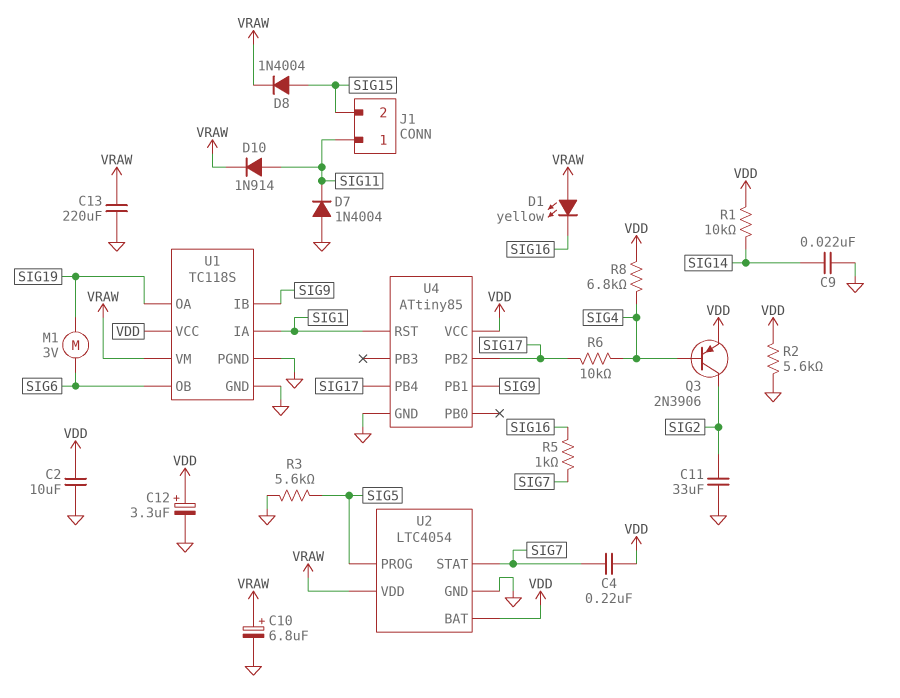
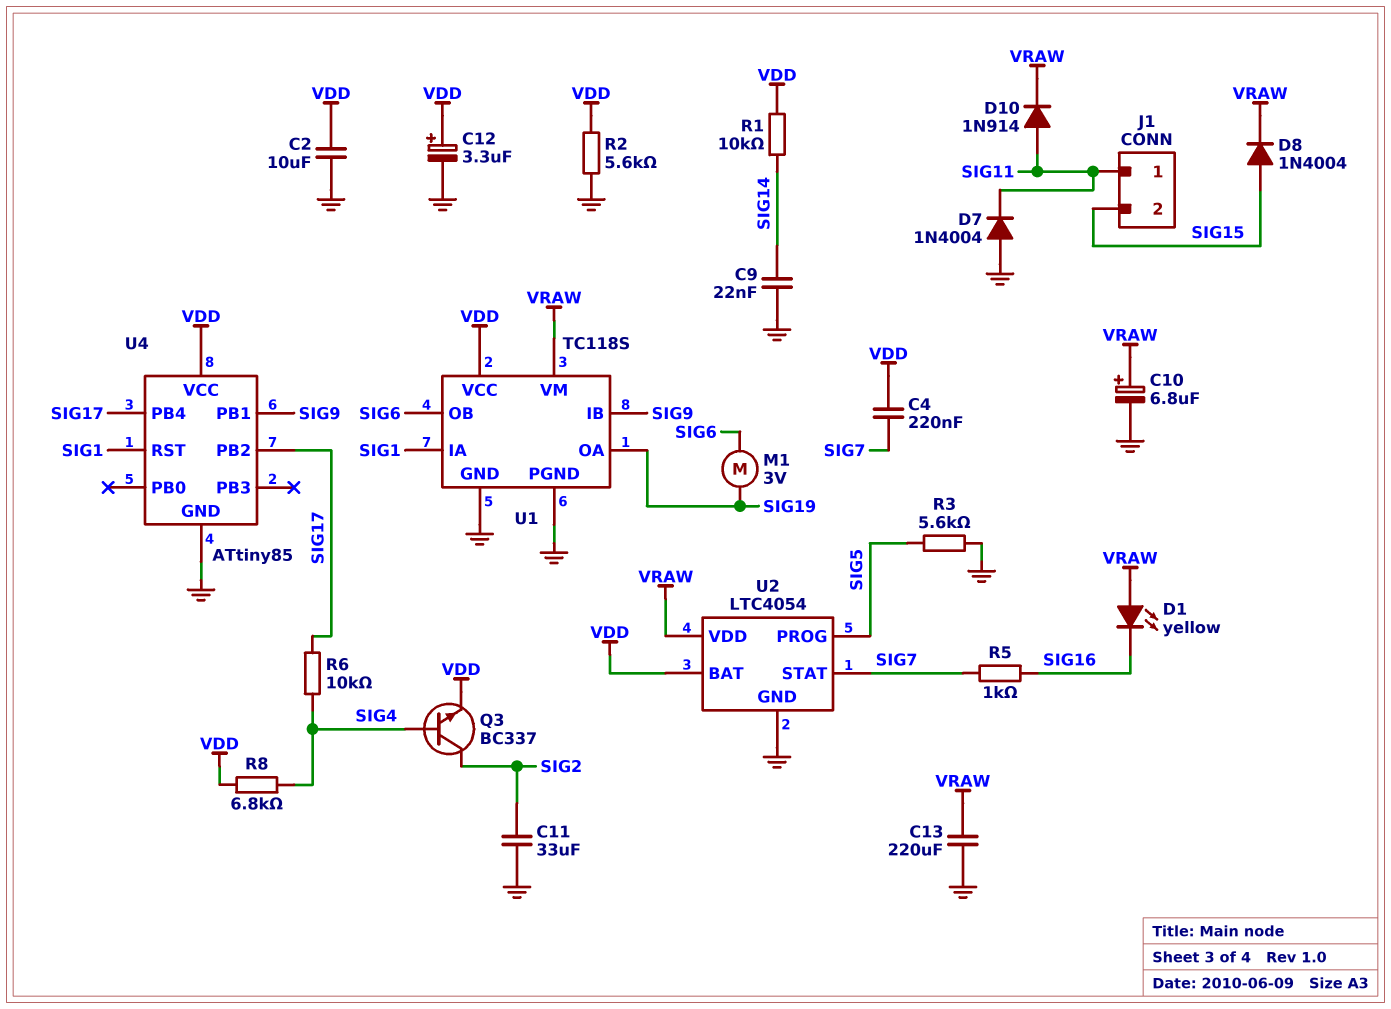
Q3: PNP 2N3906 (B SIG4, C SIG2, E VDD) -> NPN BC337 (B SIG4, C SIG2, E VDD)

